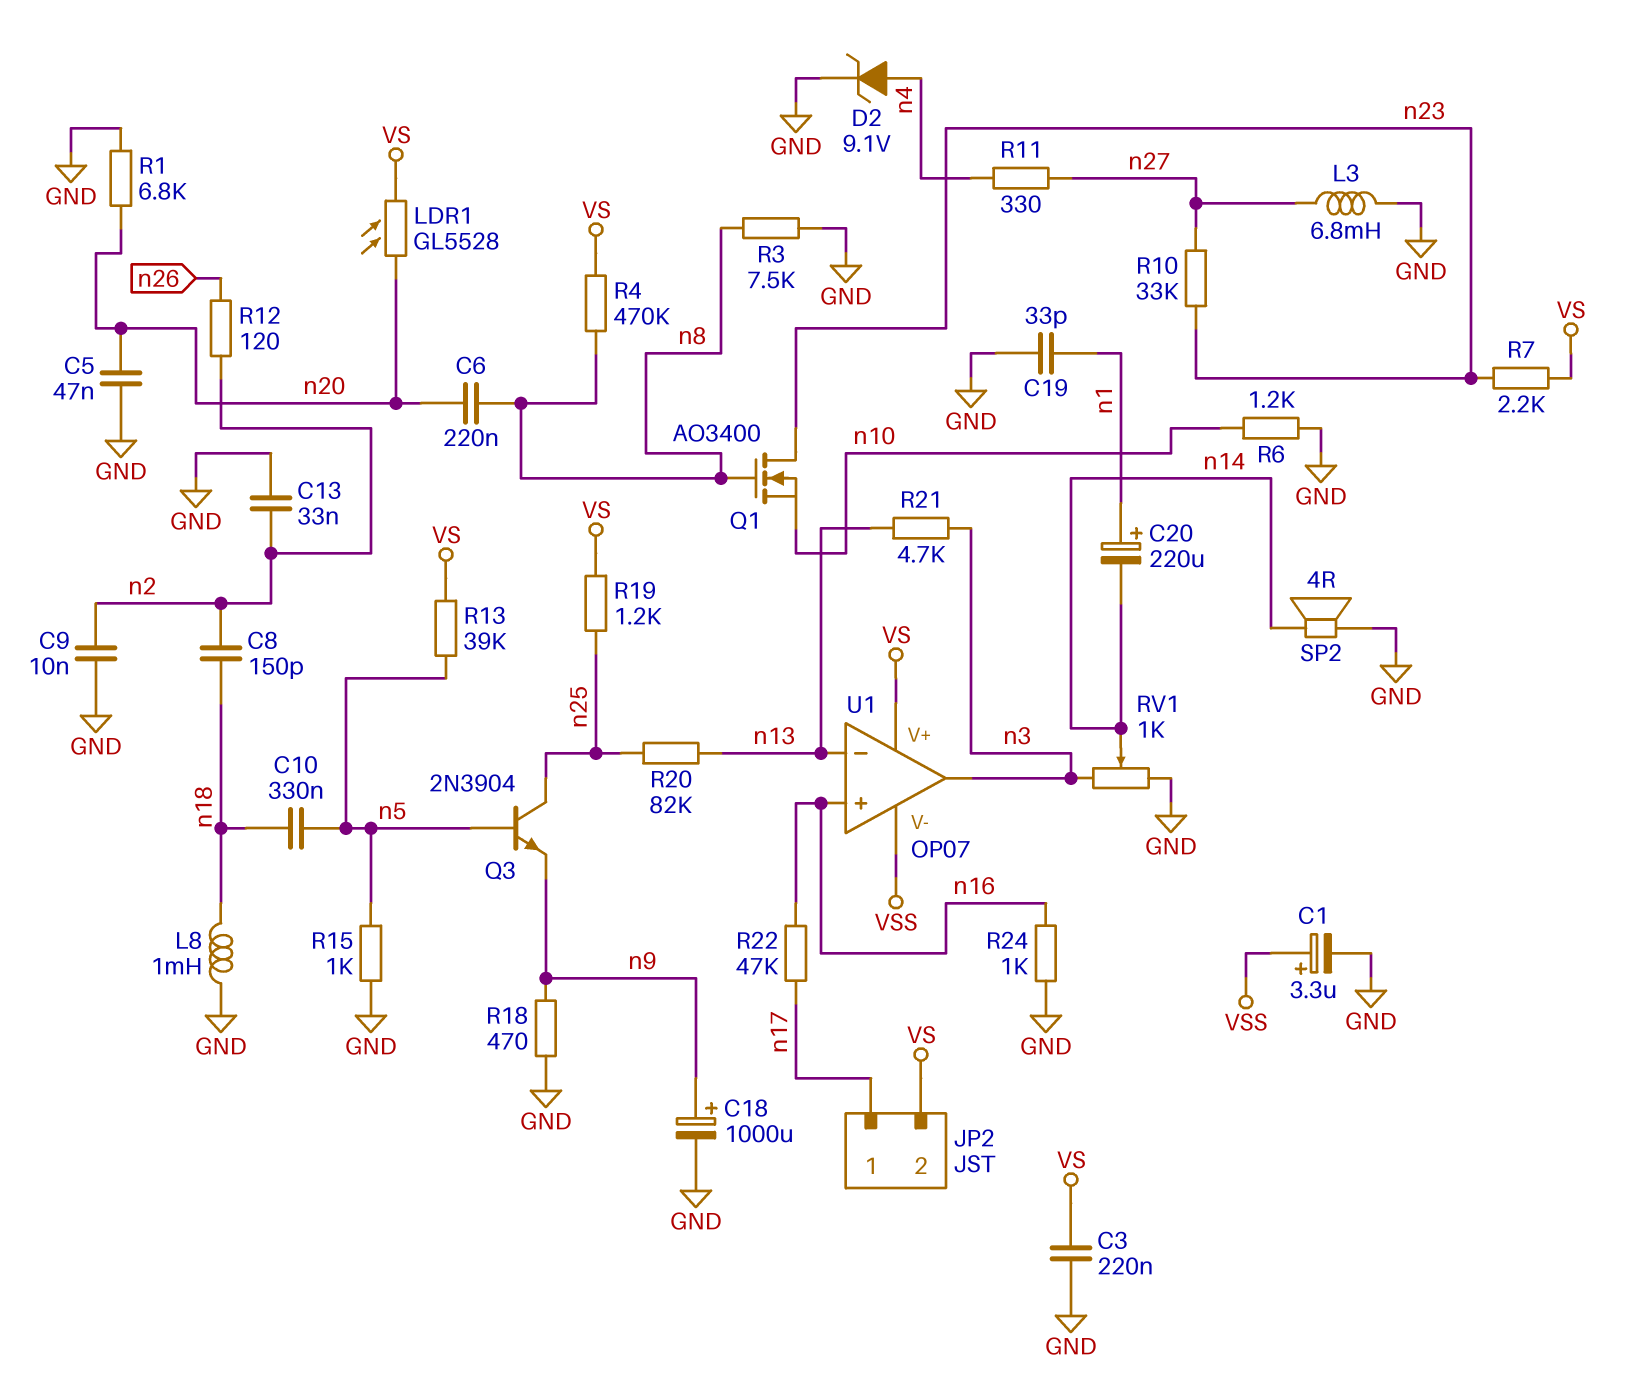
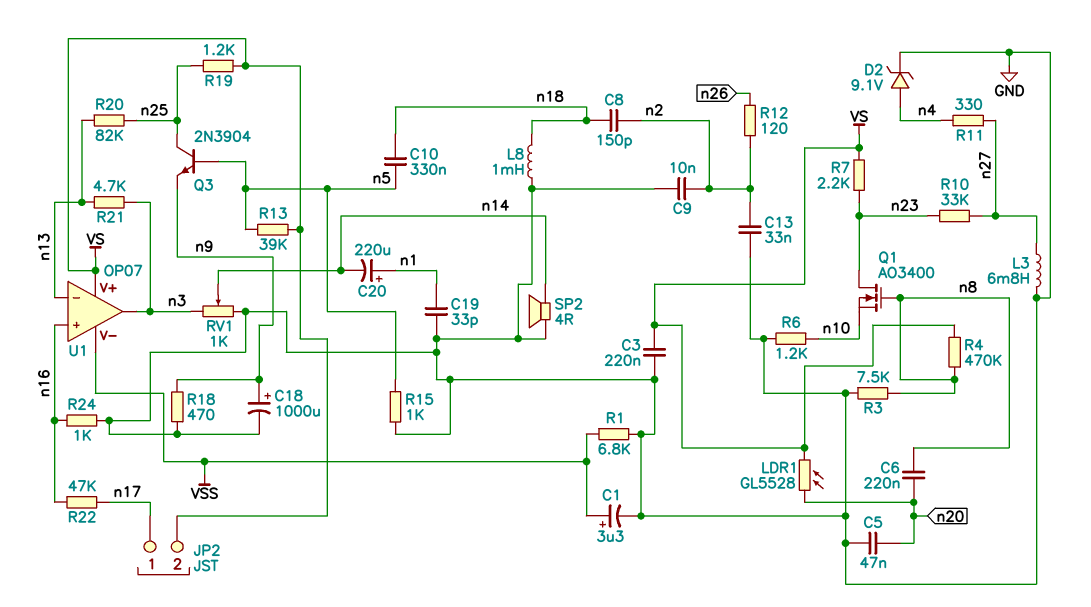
R1: 6.8k (GND, n20) -> 6.8k (GND, VSS)

